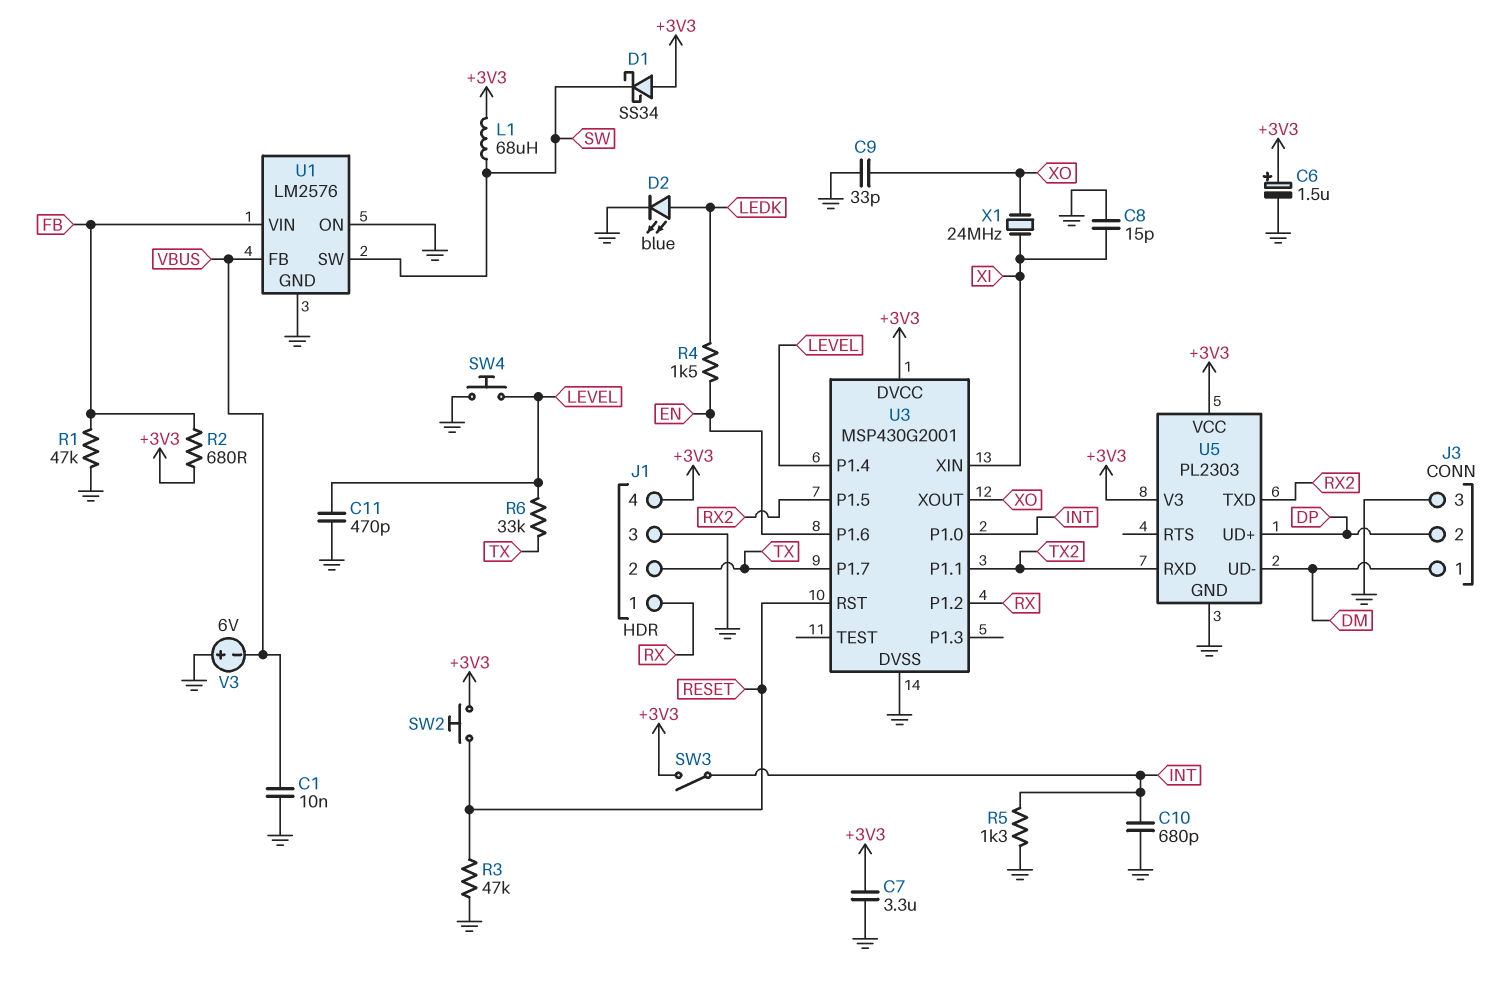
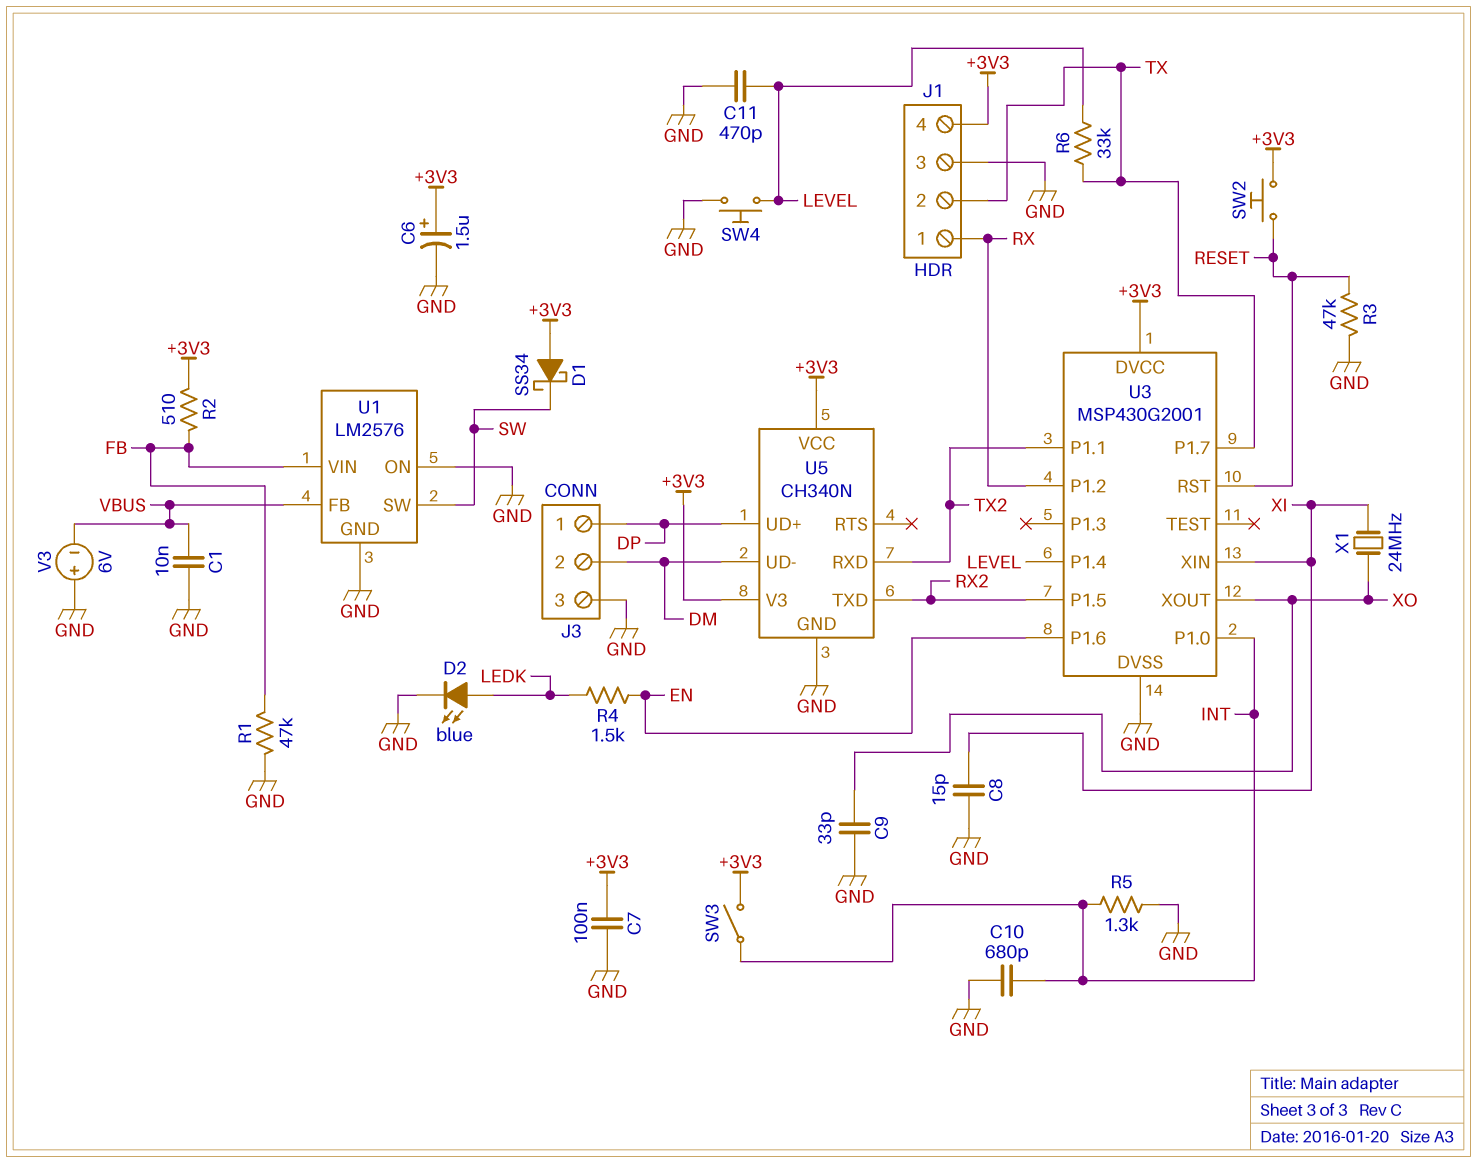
C7: 3.3uF (+3V3, GND) -> 100nF (+3V3, GND)
J3 pin 1: DM -> DP
J3 pin 2: DP -> DM
L1: 68uH (+3V3, SW) -> none
R2: 680 (+3V3, FB) -> 510 (+3V3, FB)
U5: PL2303 -> CH340N

